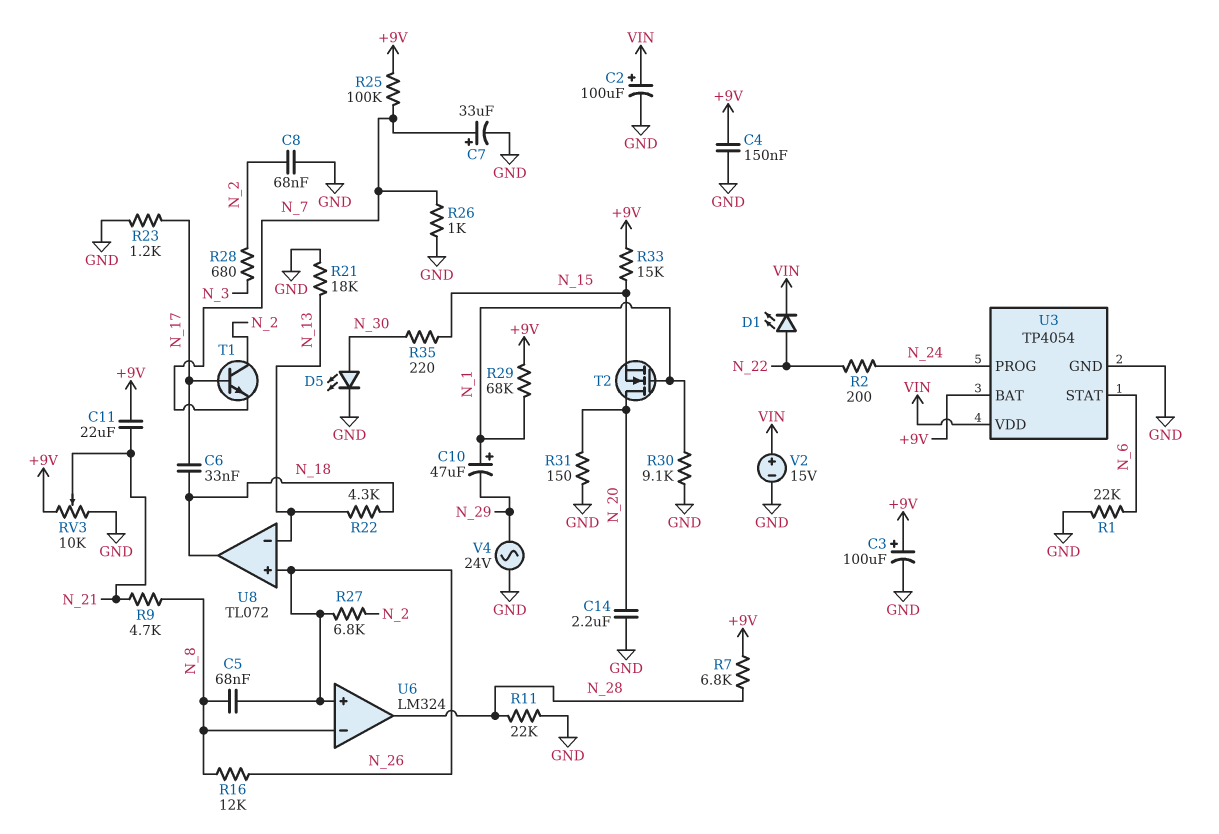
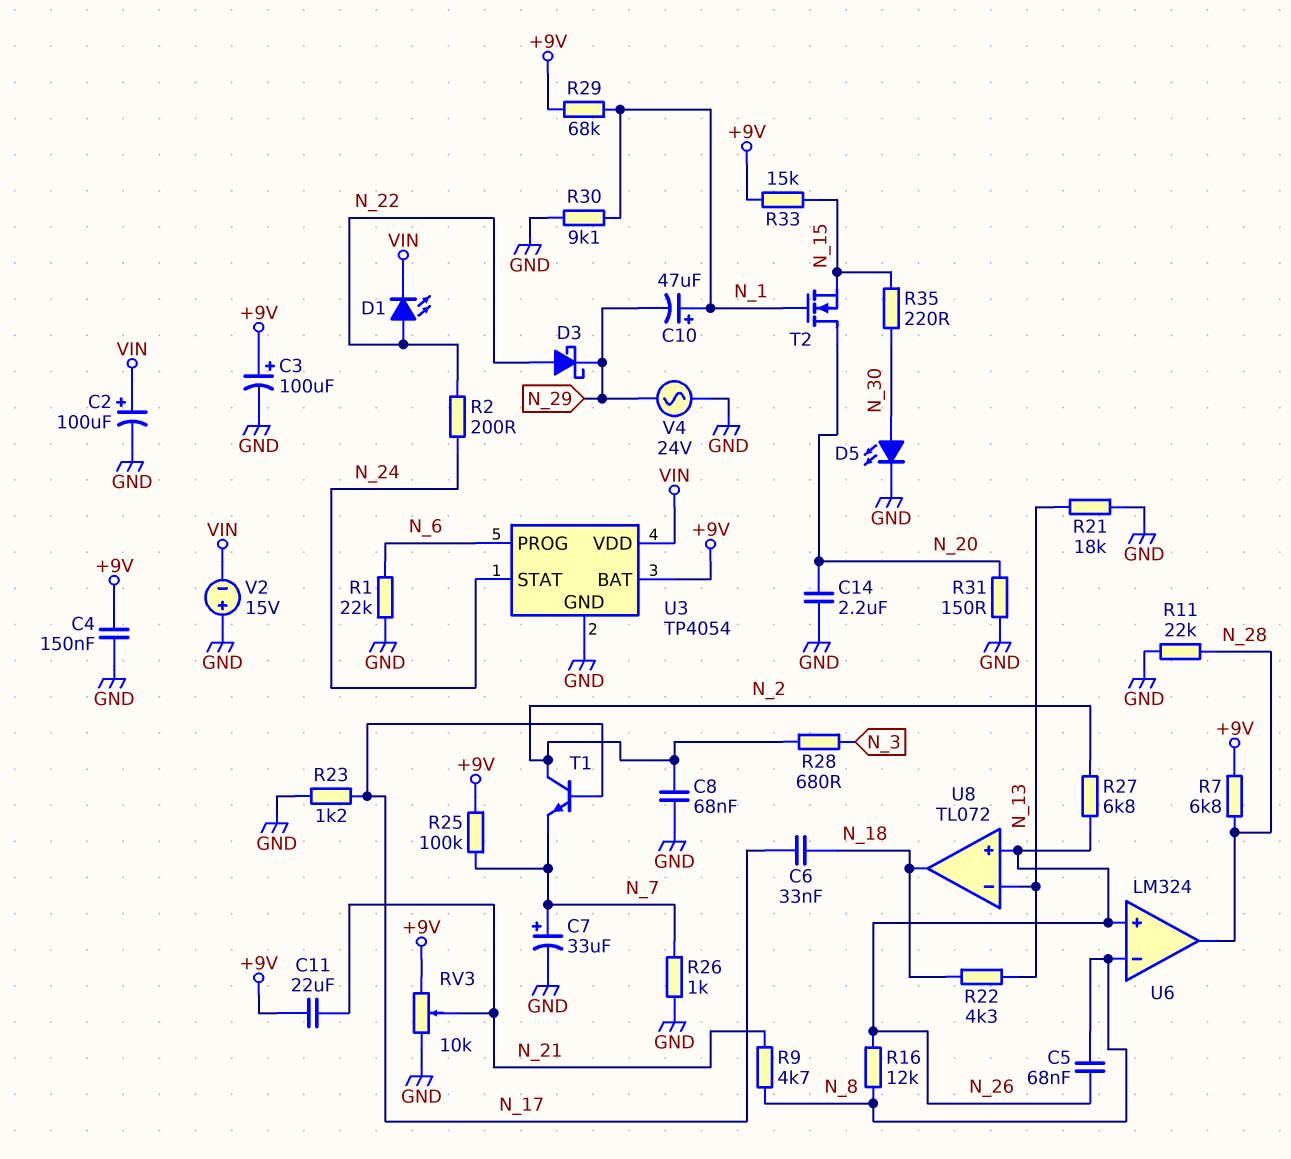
D3: none -> schottky (A N_22, K N_29)
U3 pin PROG: N_24 -> N_6
U3 pin STAT: N_6 -> N_24
V2: 15V (plus VIN, minus GND) -> 15V (plus GND, minus VIN)

